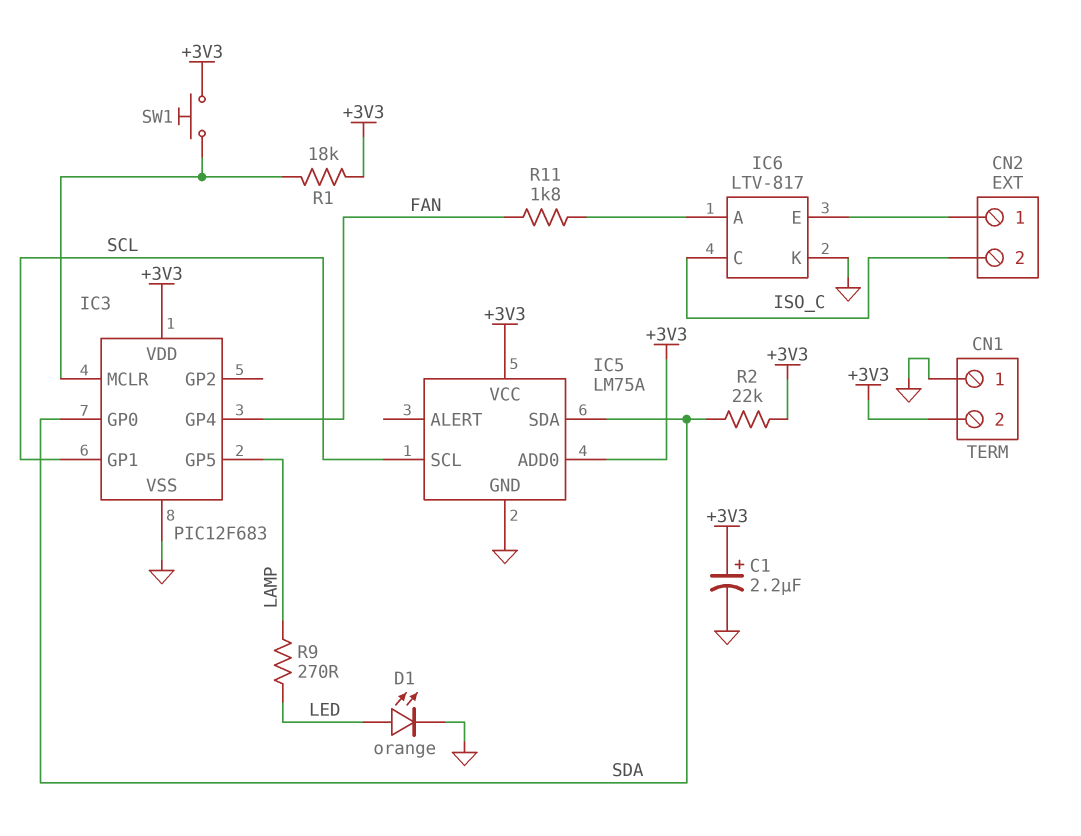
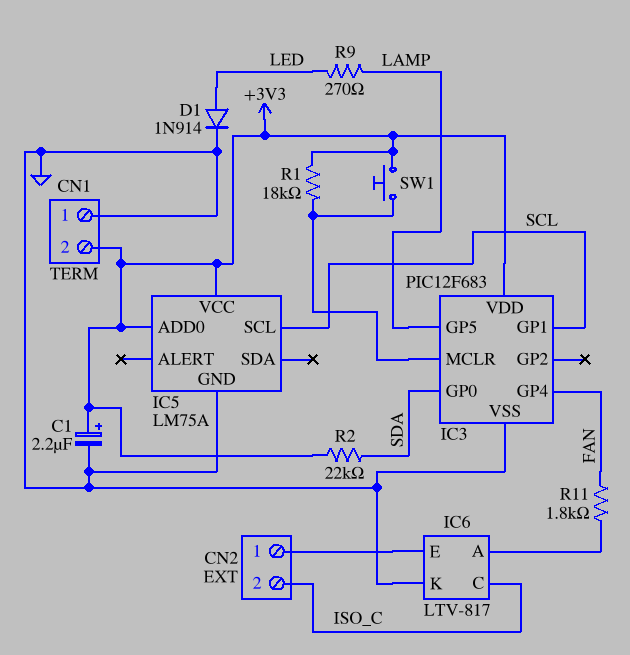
D1: LED orange (A LED, K GND) -> diode 1N914 (A LED, K GND)
IC5 pin SDA: SDA -> none

